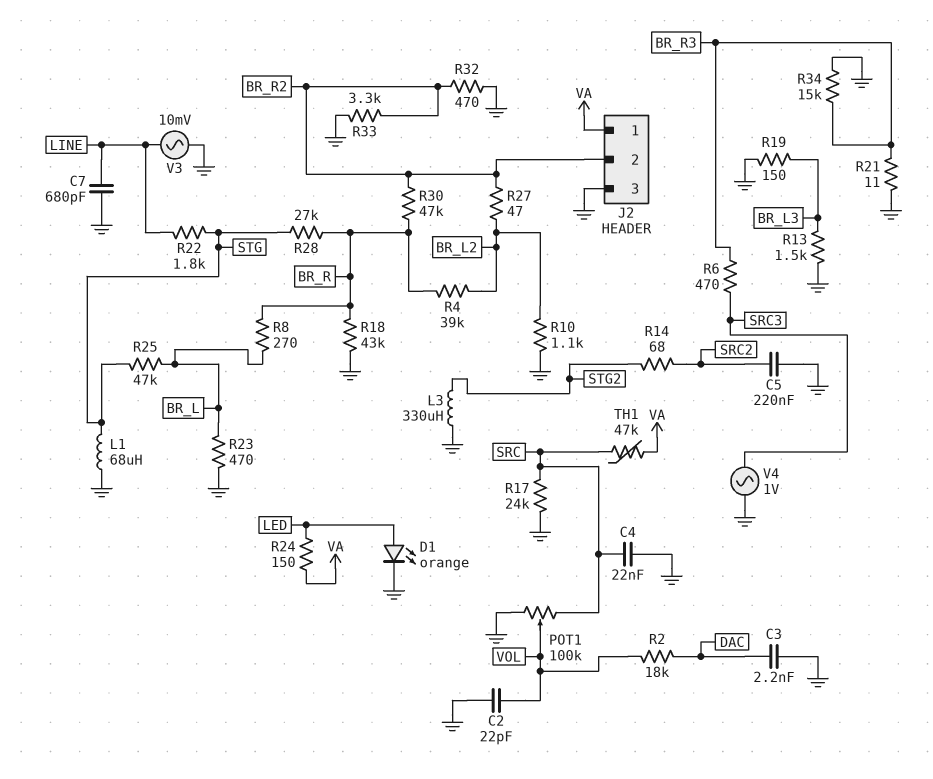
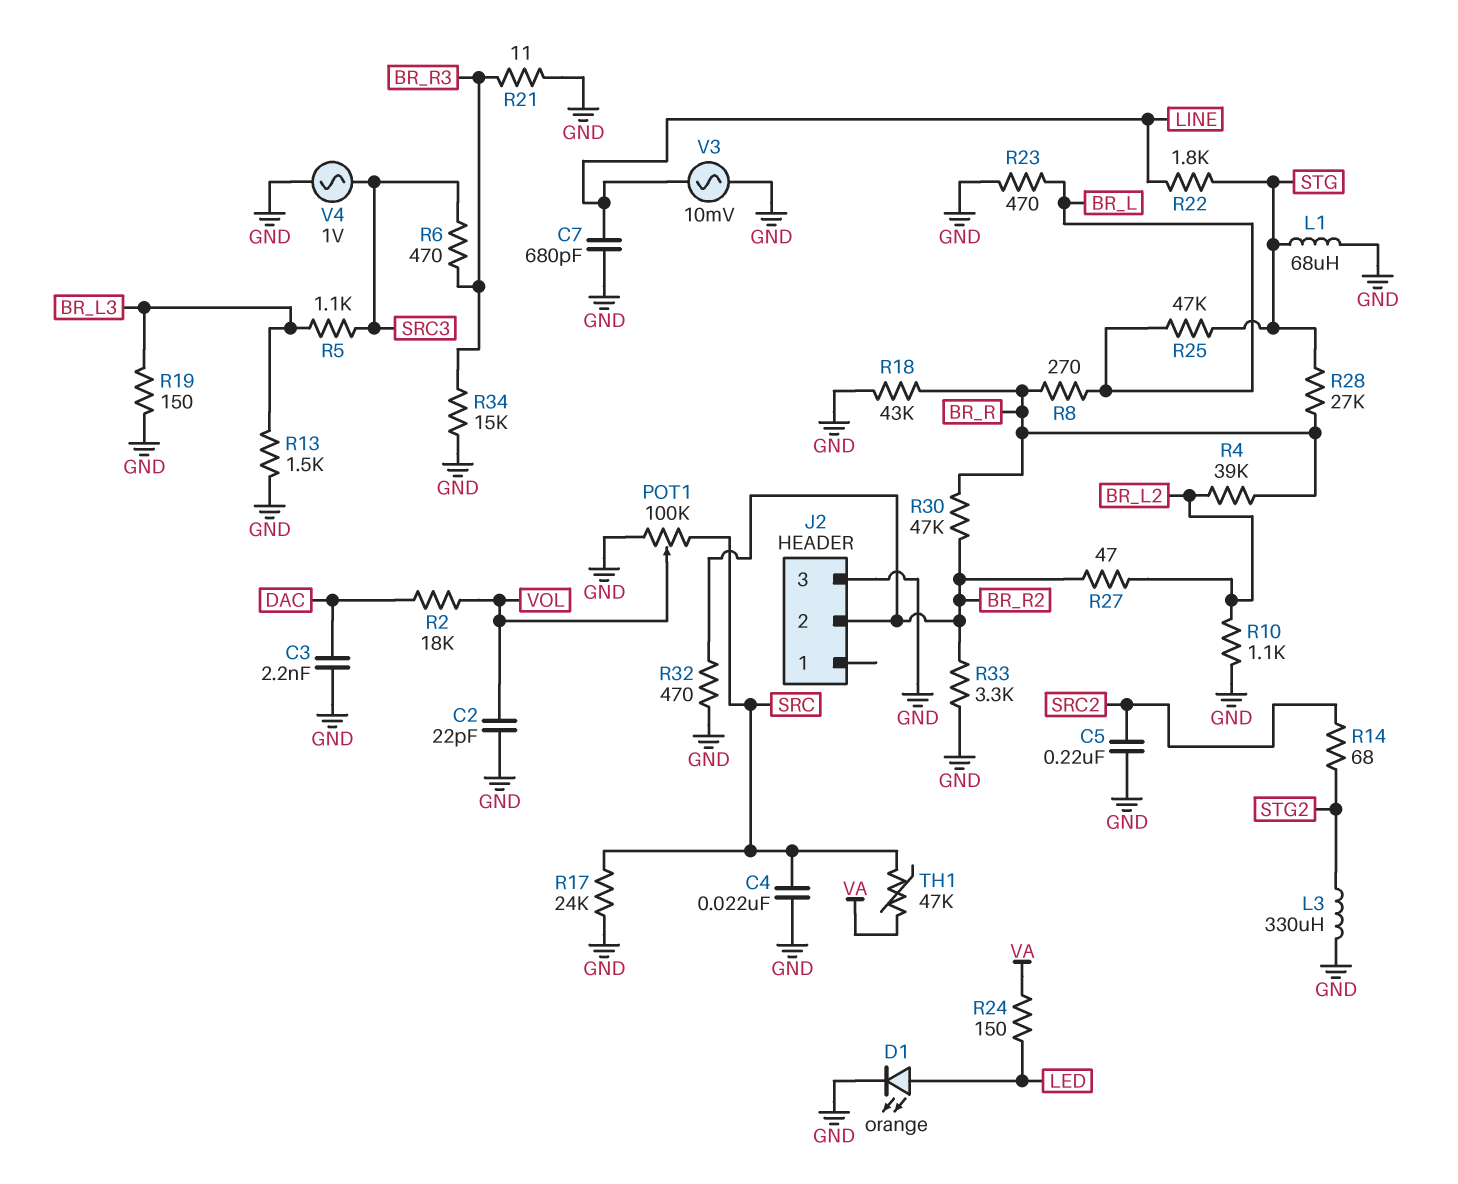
J2 pin 1: VA -> none
R5: none -> 1.1k (BR_L3, SRC3)

